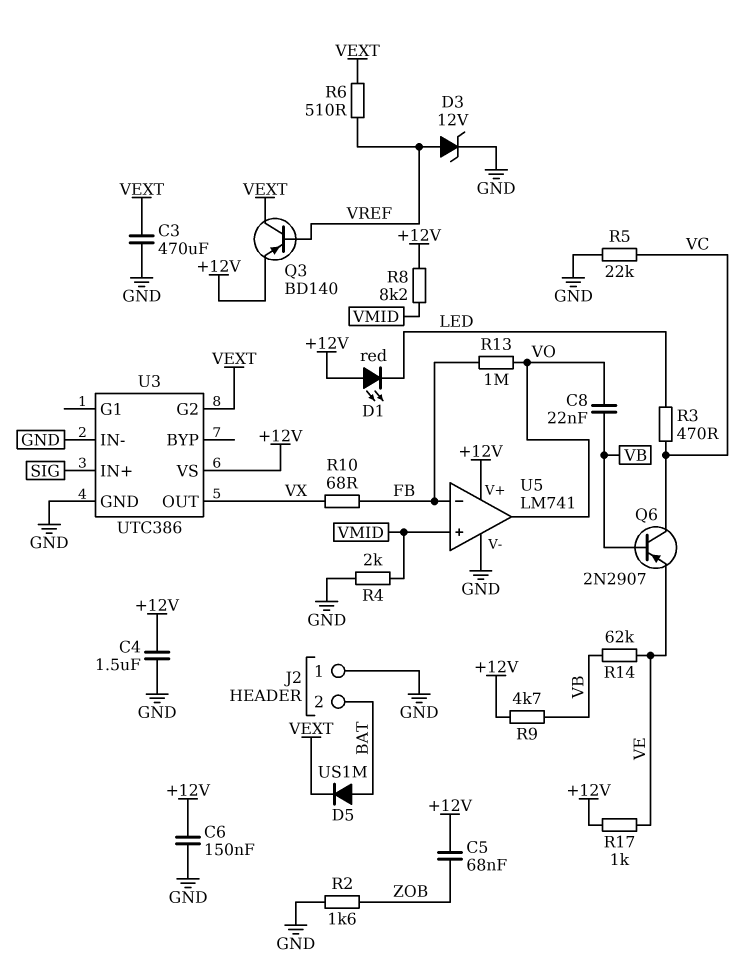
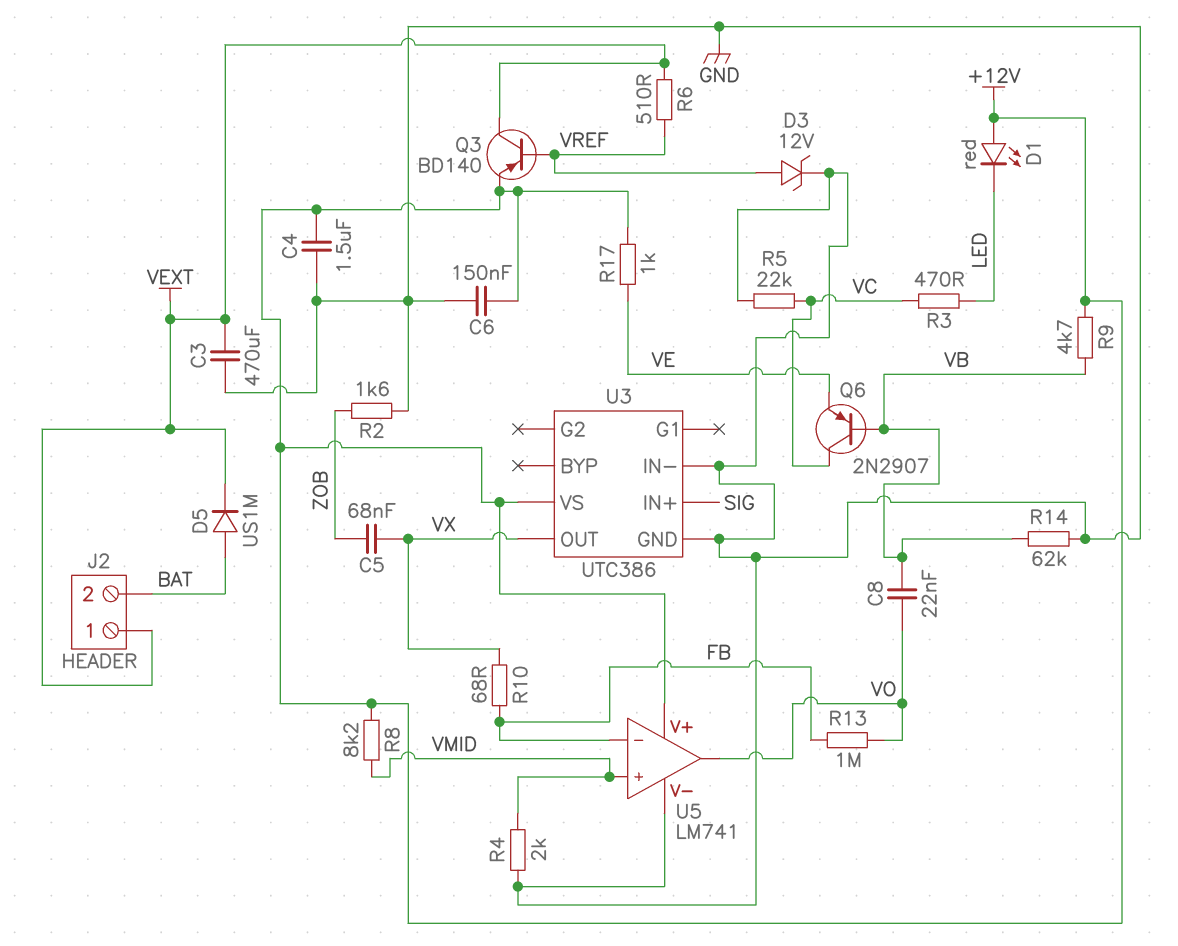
C5: 68nF (+12V, ZOB) -> 68nF (VX, ZOB)
J2 pin 1: GND -> VEXT
R14: 62k (VB, VE) -> 62k (GND, VB)
U3 pin G2: VEXT -> none

